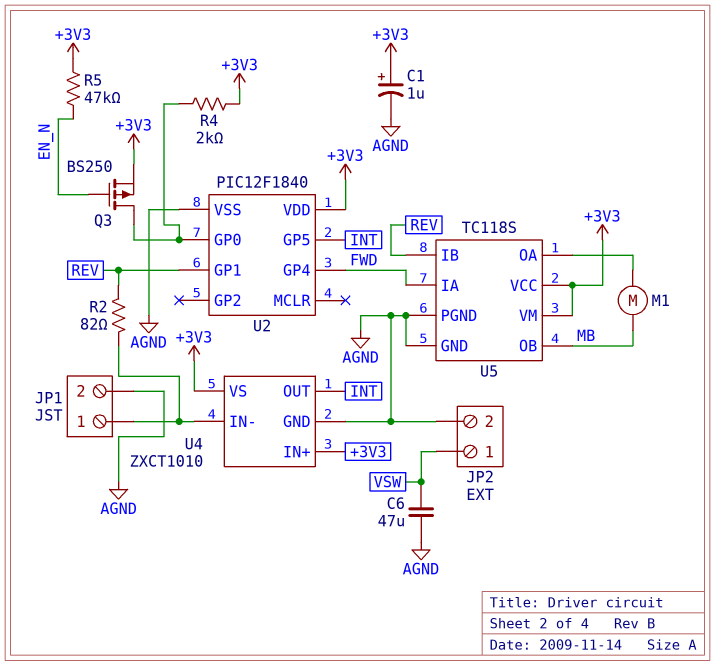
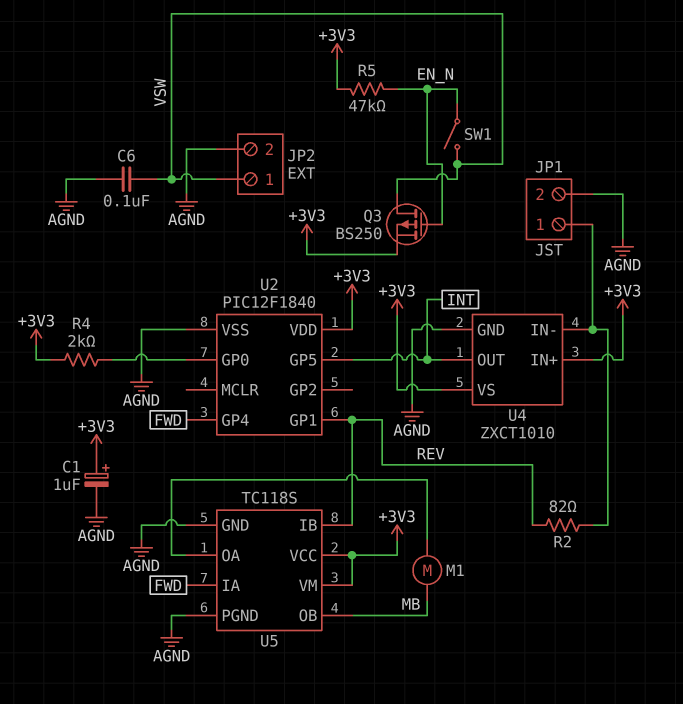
C6: 47uF (AGND, VSW) -> 100nF (AGND, VSW)
Q3: PMOS BS250 (G EN_N, D U2/GP0, S +3V3) -> PMOS BS250 (G EN_N, D VSW, S +3V3)
SW1: none -> switch (EN_N, VSW)

